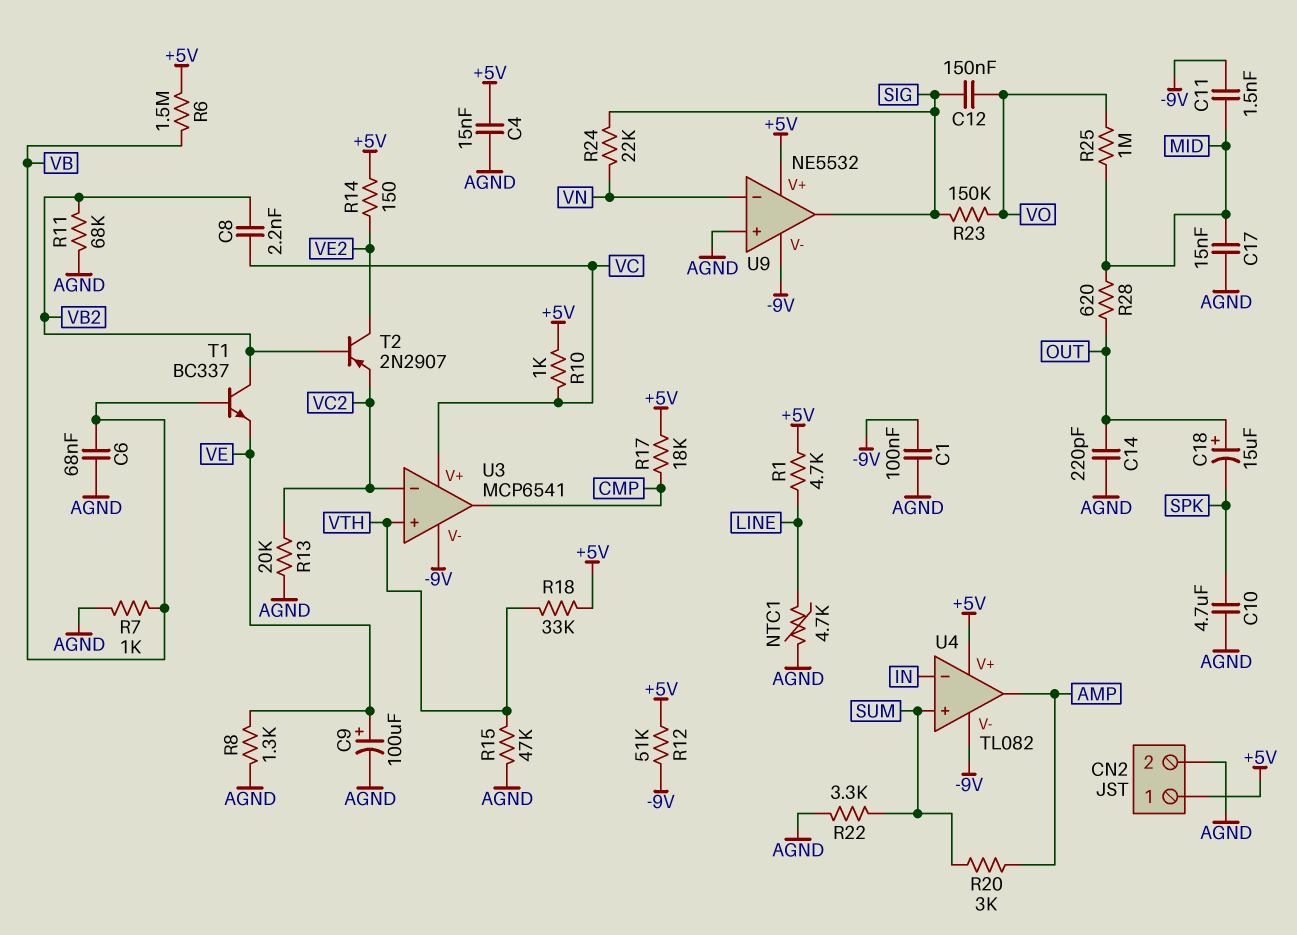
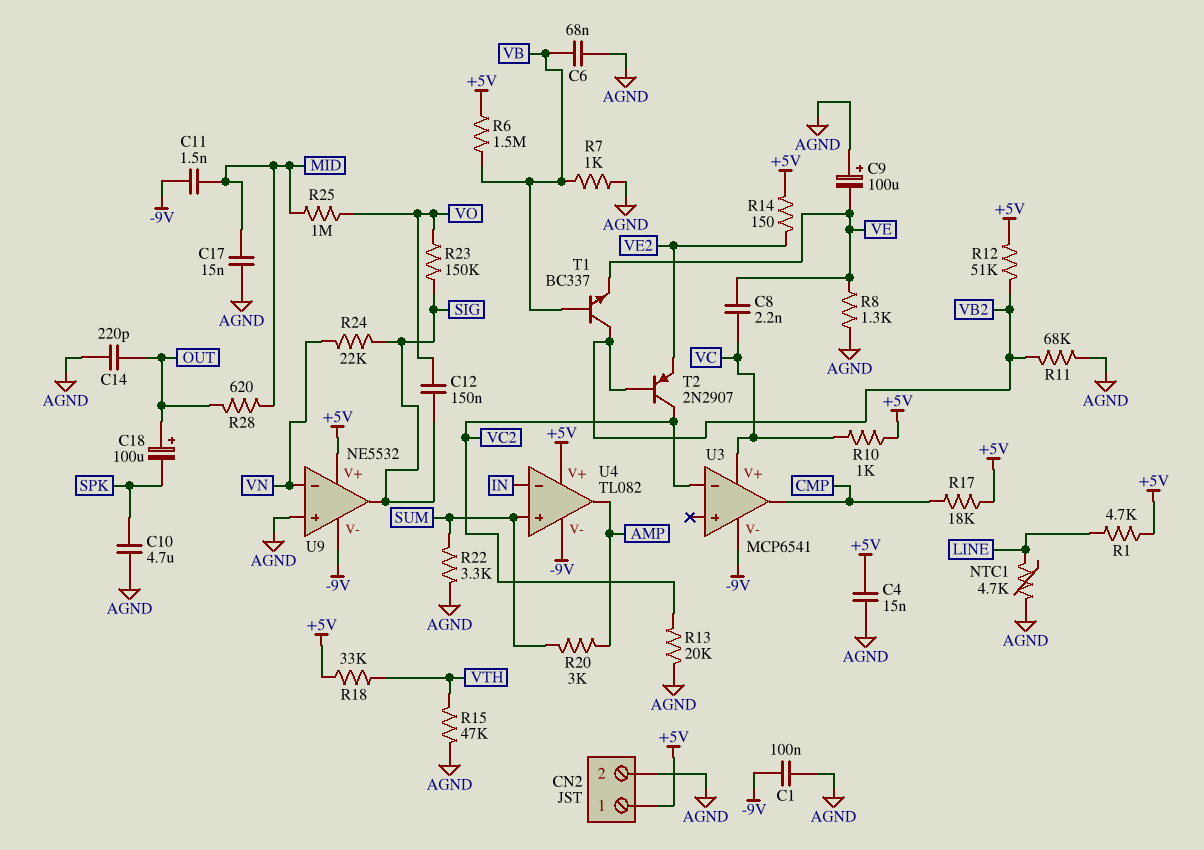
C8: 2.2nF (VB2, VC) -> 2.2nF (VC, VE)
C9: 100uF (plus VE, minus AGND) -> 100uF (plus AGND, minus VE)
C18: 15uF (plus OUT, minus SPK) -> 100uF (plus OUT, minus SPK)
R12: 51k (+5V, -9V) -> 51k (+5V, VB2)
T2: PNP 2N2907 (B VB2, C VE2, E VC2) -> PNP 2N2907 (B VB2, C VC2, E VE2)
U3 pin in+: VTH -> none

